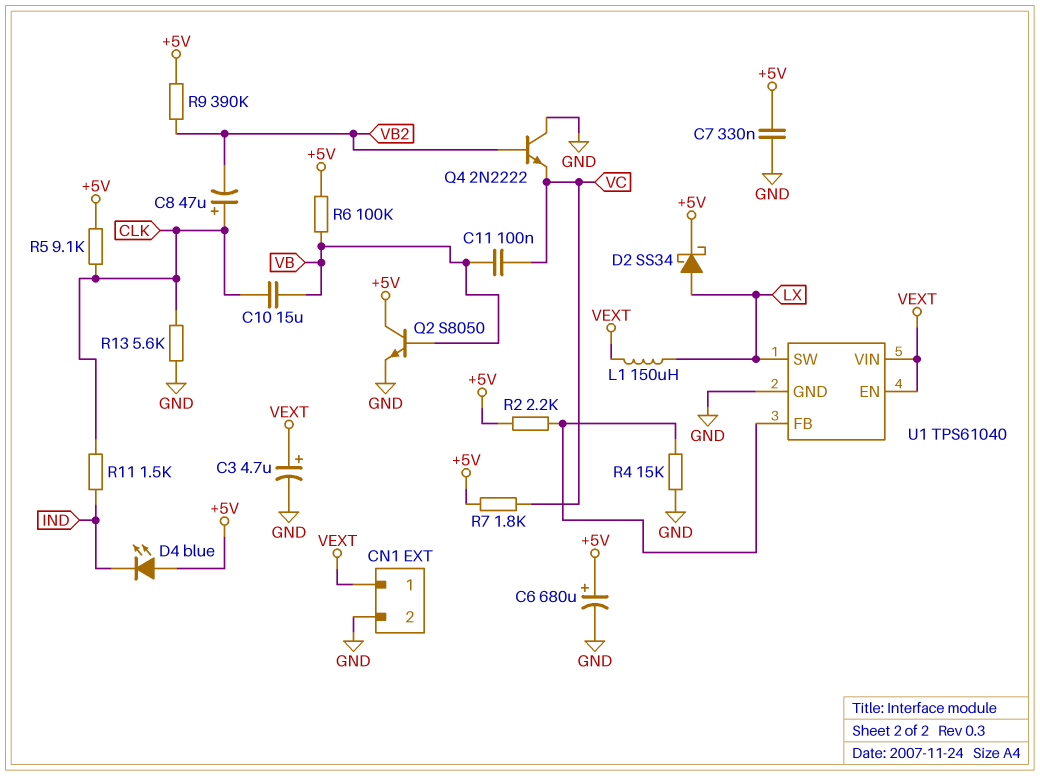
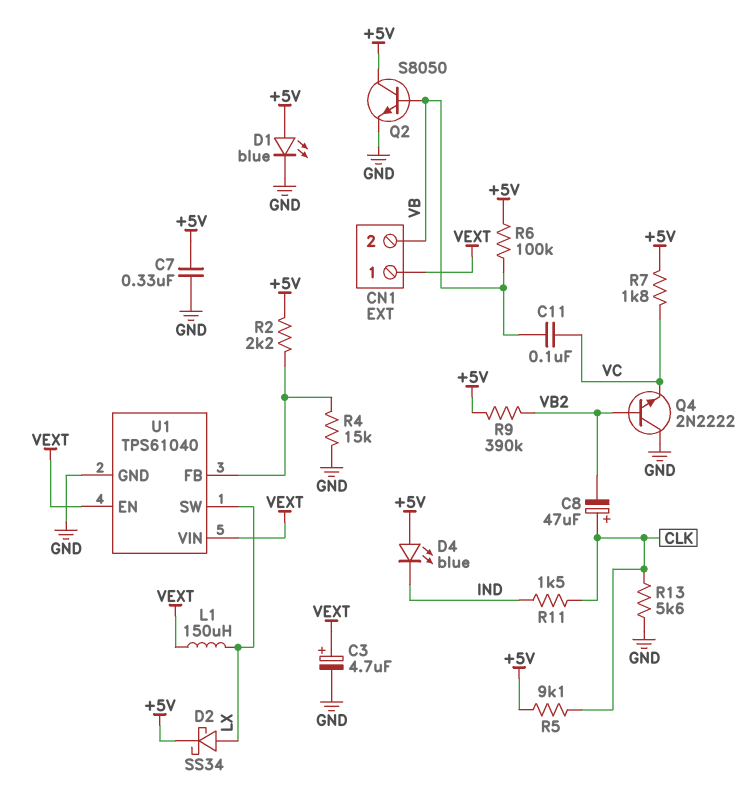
C6: 680uF (plus +5V, minus GND) -> none
C10: 15uF (CLK, VB) -> none
CN1 pin 2: GND -> VB
D1: none -> LED blue (A +5V, K GND)

